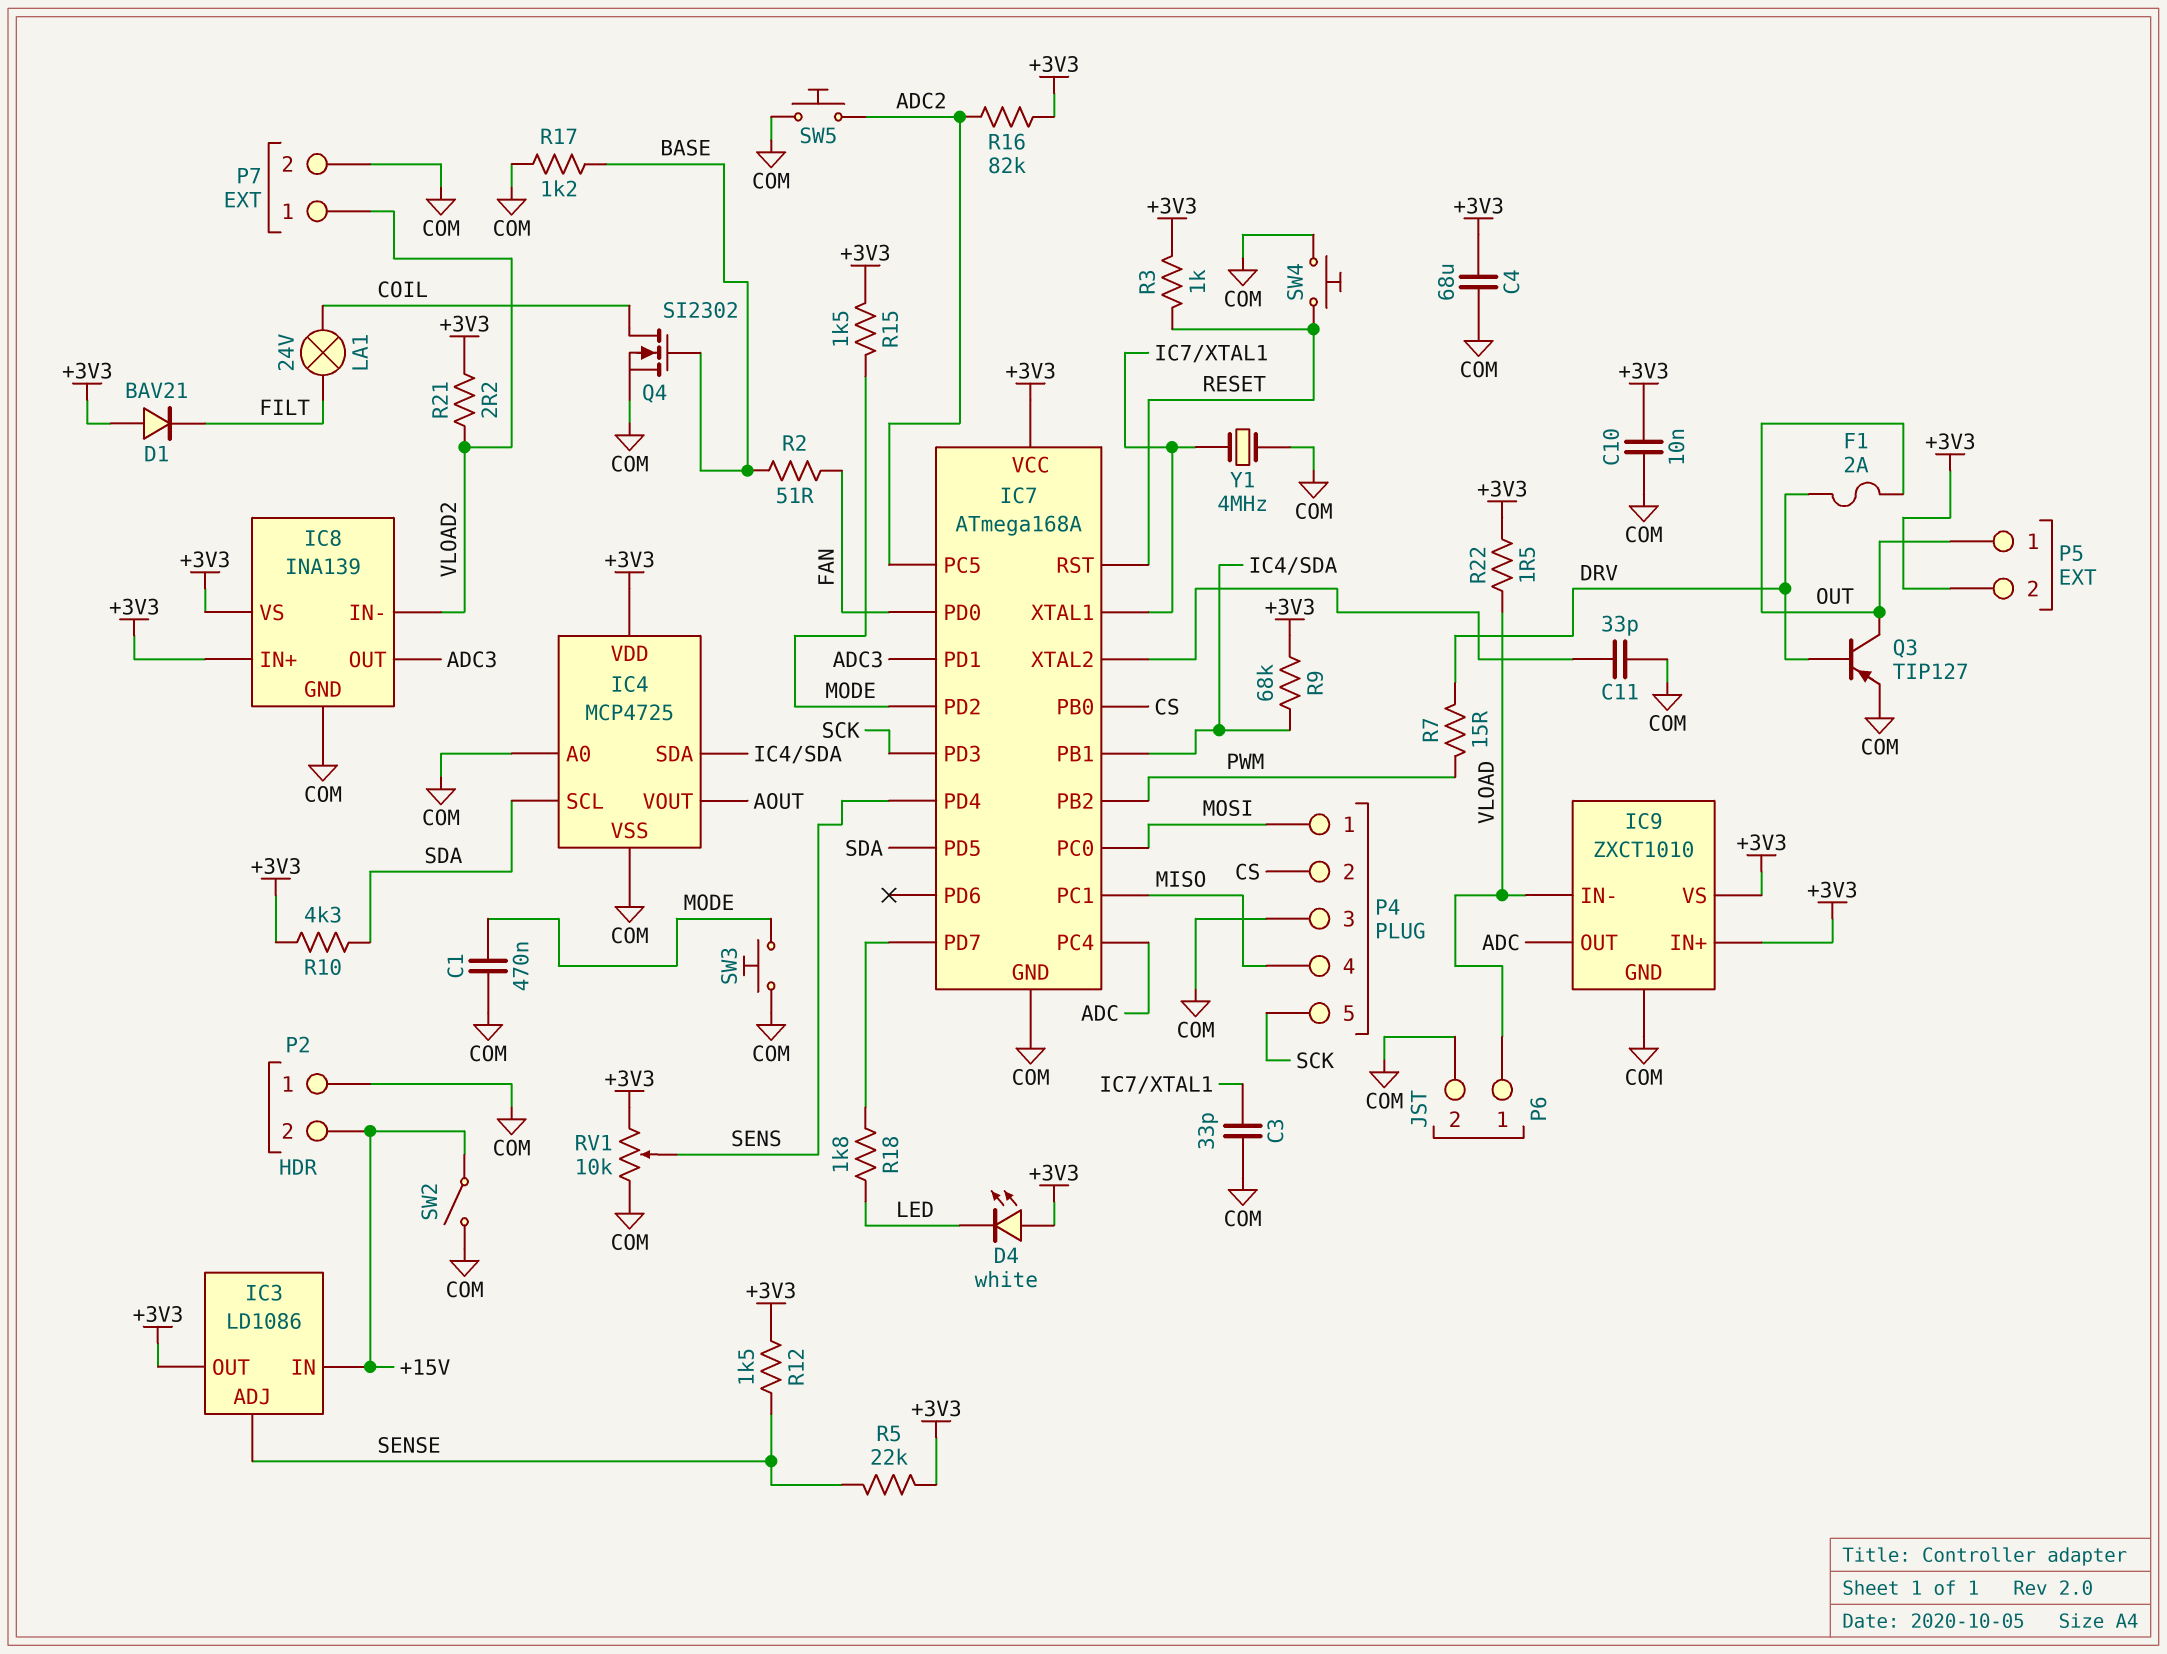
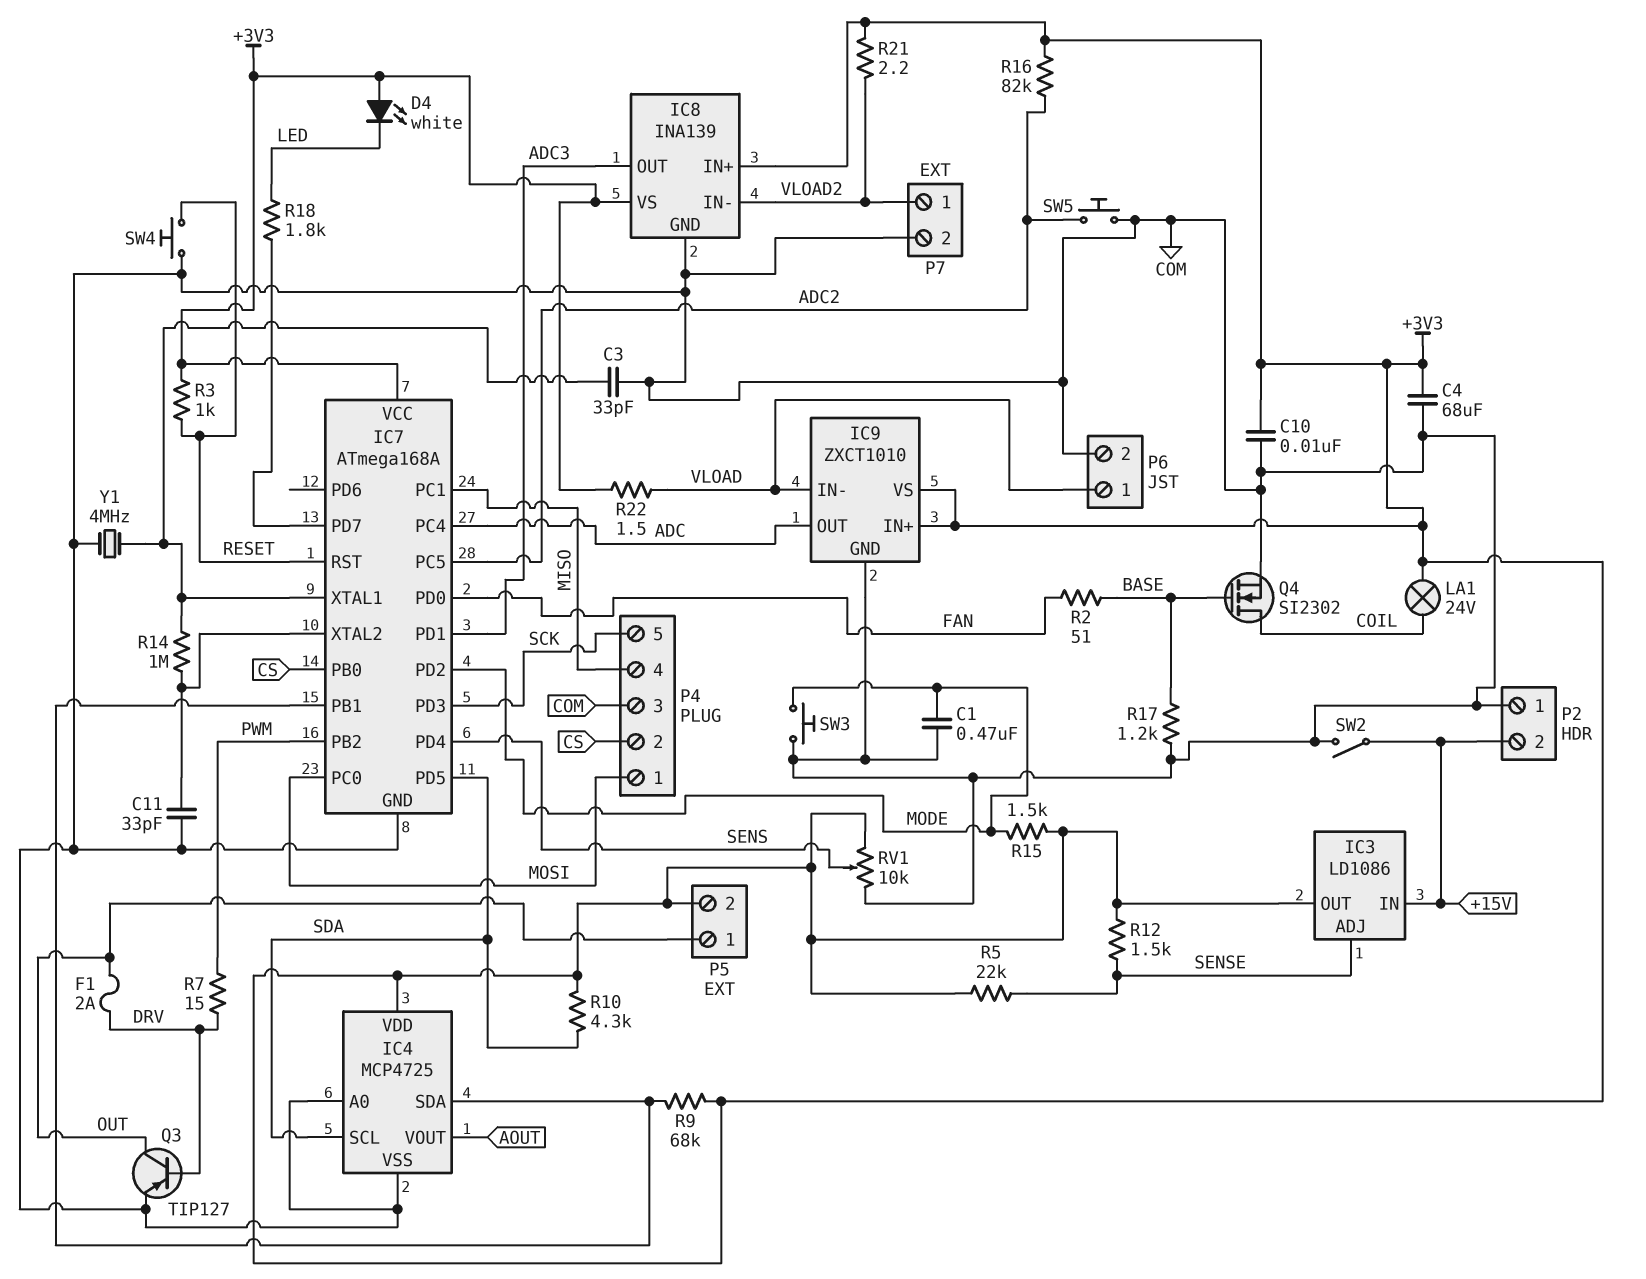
D1: diode BAV21 (A +3V3, K FILT) -> none
LA1: lamp 24V (COIL, FILT) -> lamp 24V (+3V3, COIL)
R14: none -> 1M (IC7/XTAL1, IC7/XTAL2)

